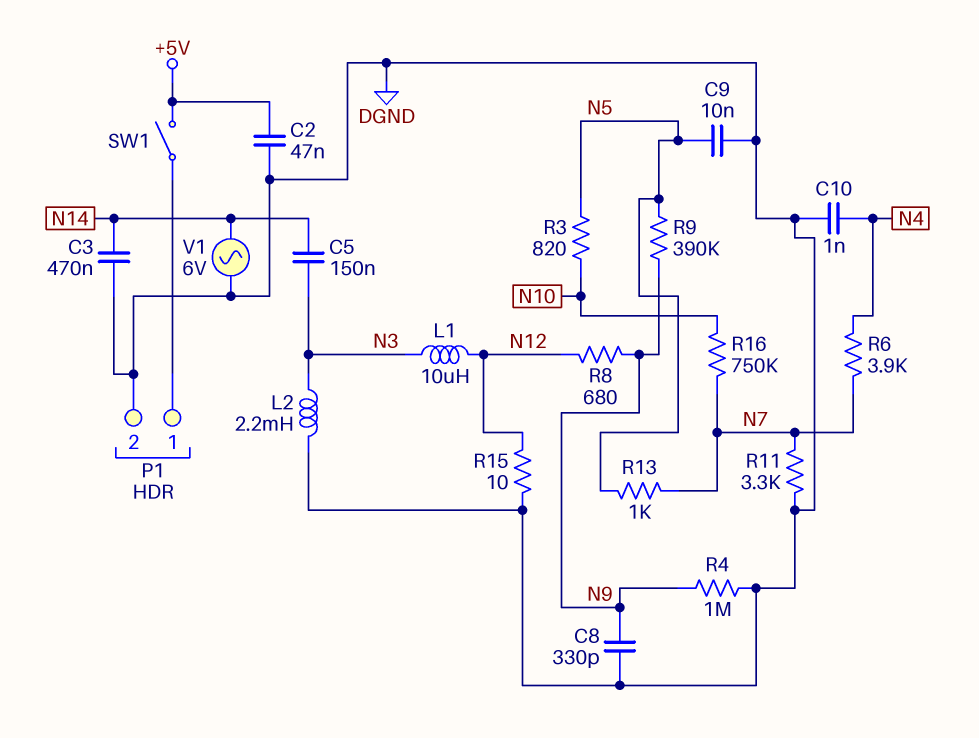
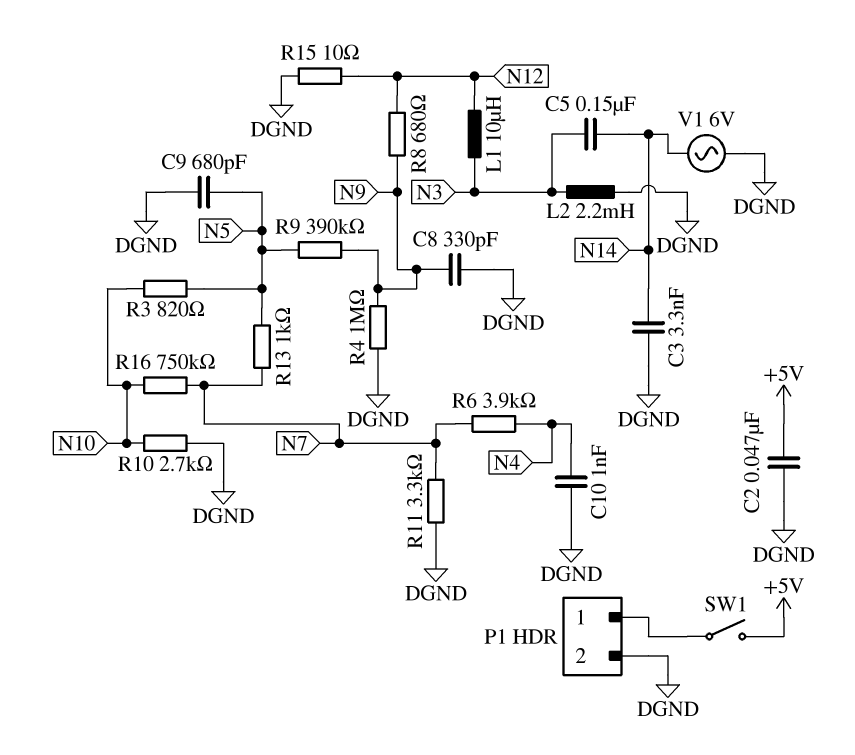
C3: 470nF (DGND, N14) -> 3.3nF (DGND, N14)
C9: 10nF (DGND, N5) -> 680pF (DGND, N5)
R10: none -> 2.7k (DGND, N10)

